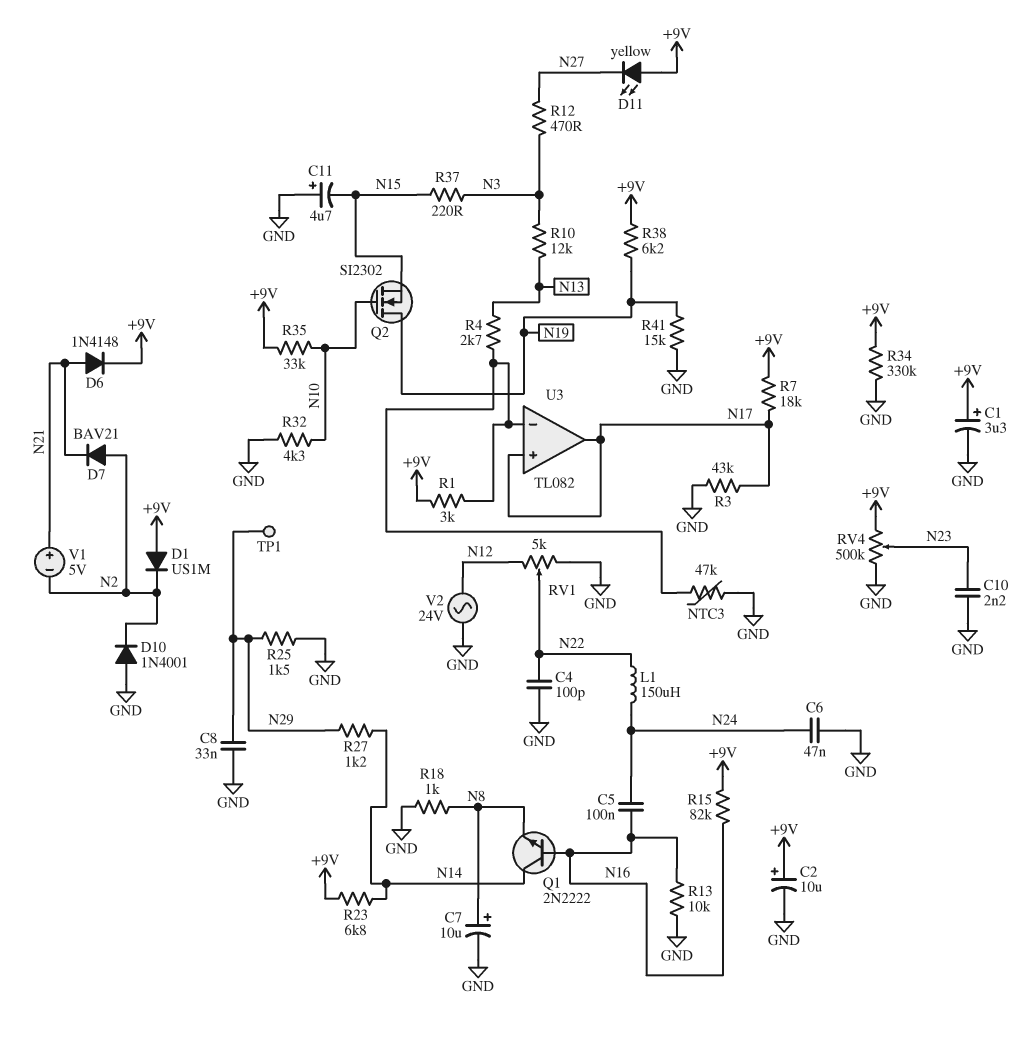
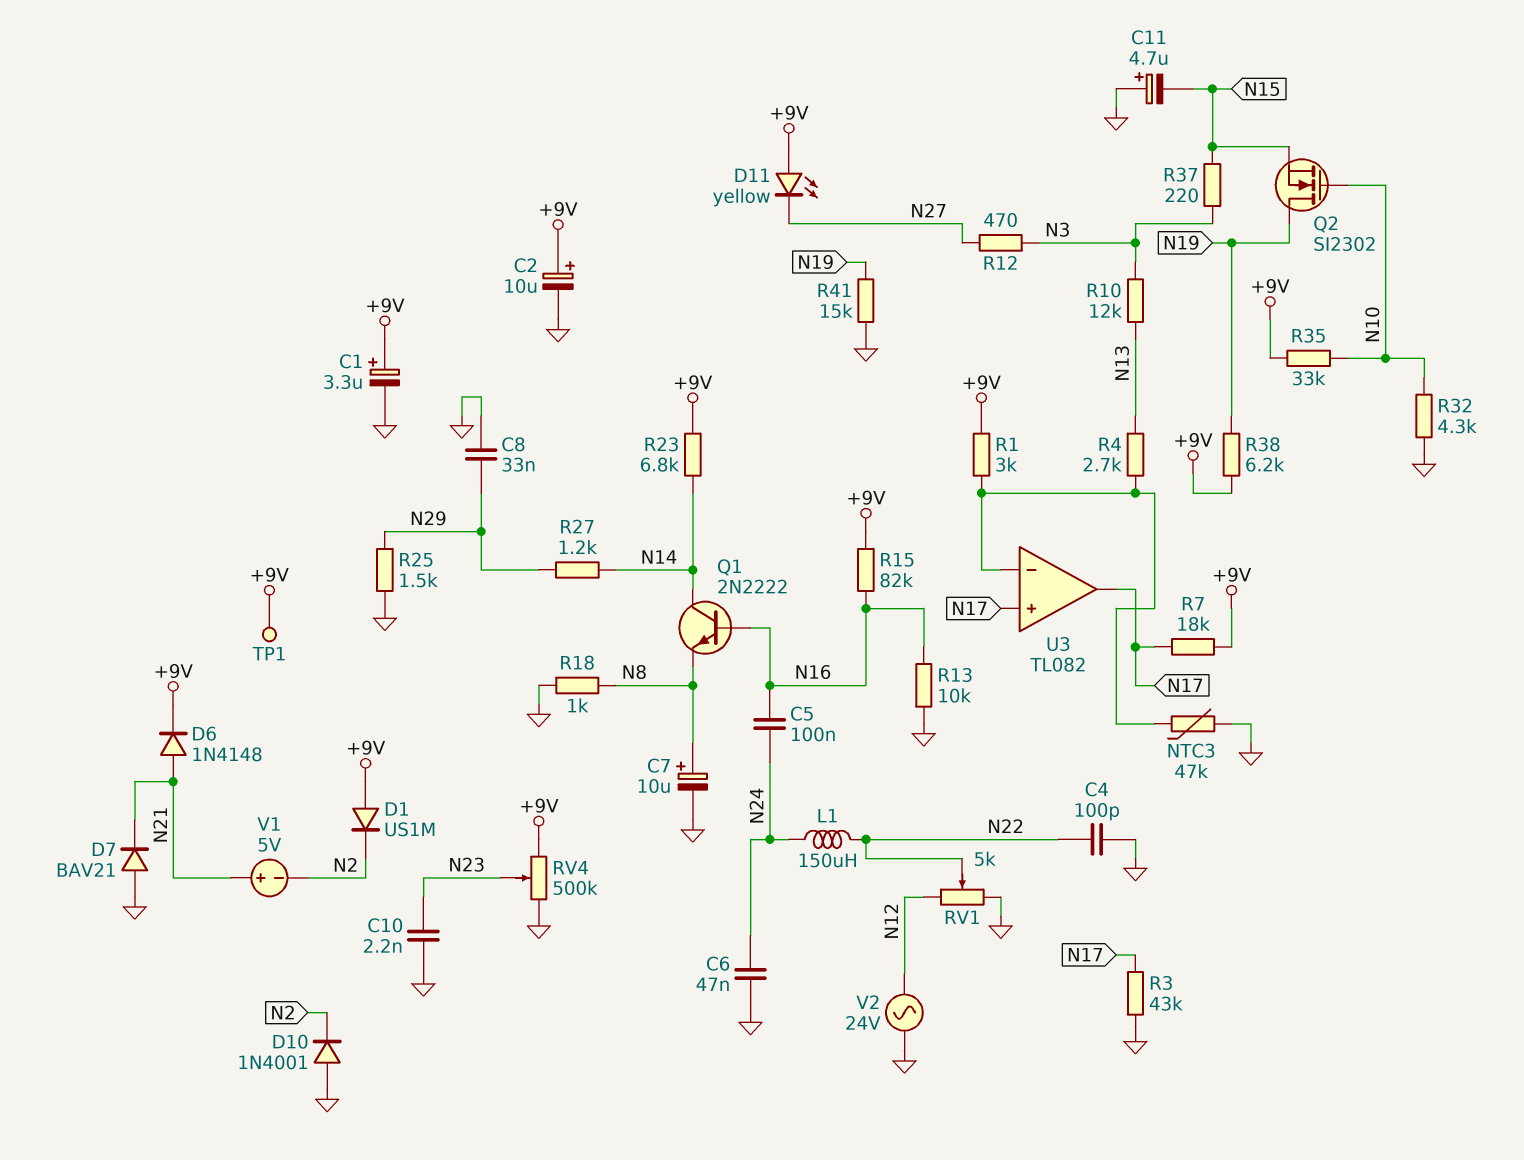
D7: diode BAV21 (A N2, K N21) -> diode BAV21 (A GND, K N21)
R34: 330k (+9V, GND) -> none
TP1: test point (N29) -> test point (+9V)

